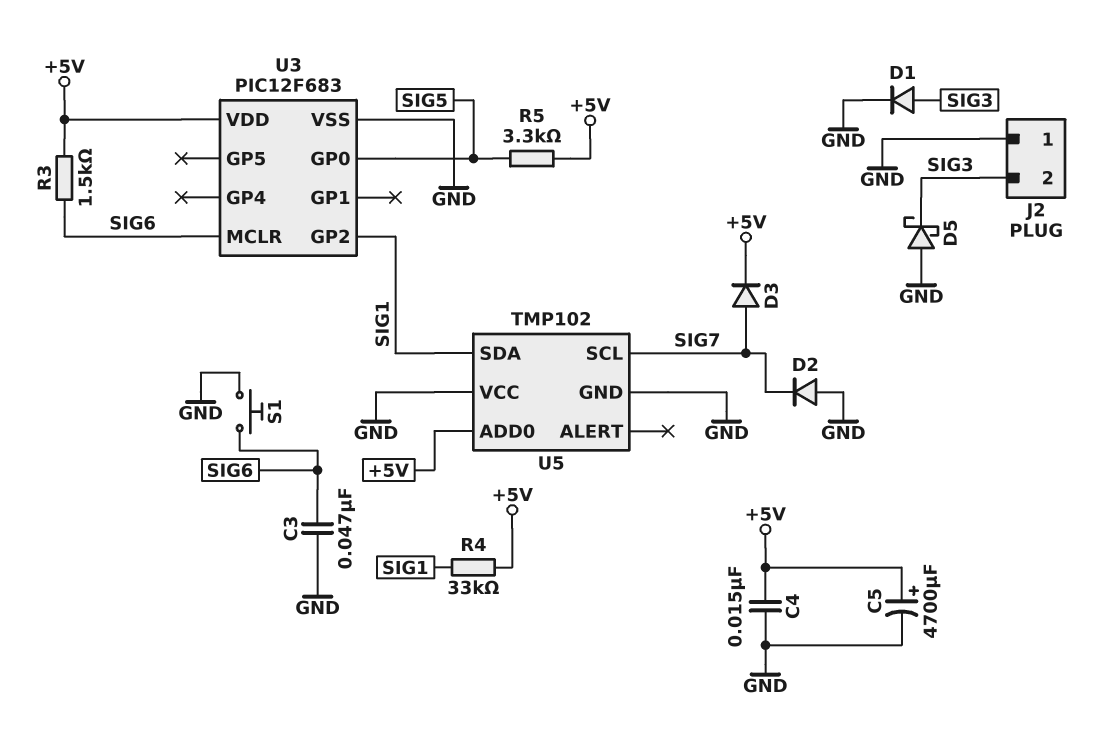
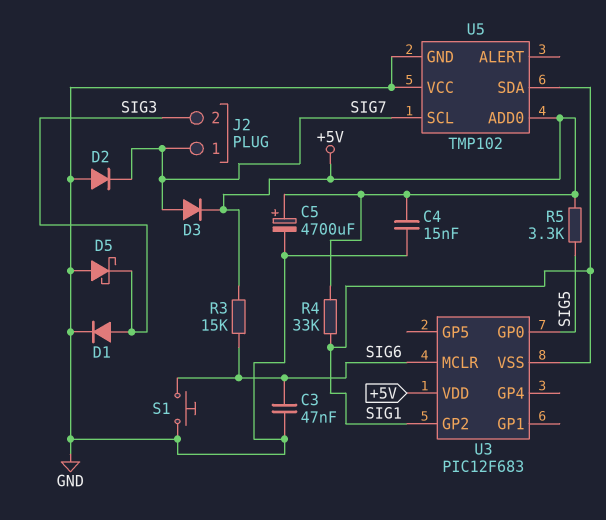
J2 pin 1: GND -> SIG7
R3: 1.5k (+5V, SIG6) -> 15k (+5V, SIG6)
U3 pin VSS: GND -> SIG1

